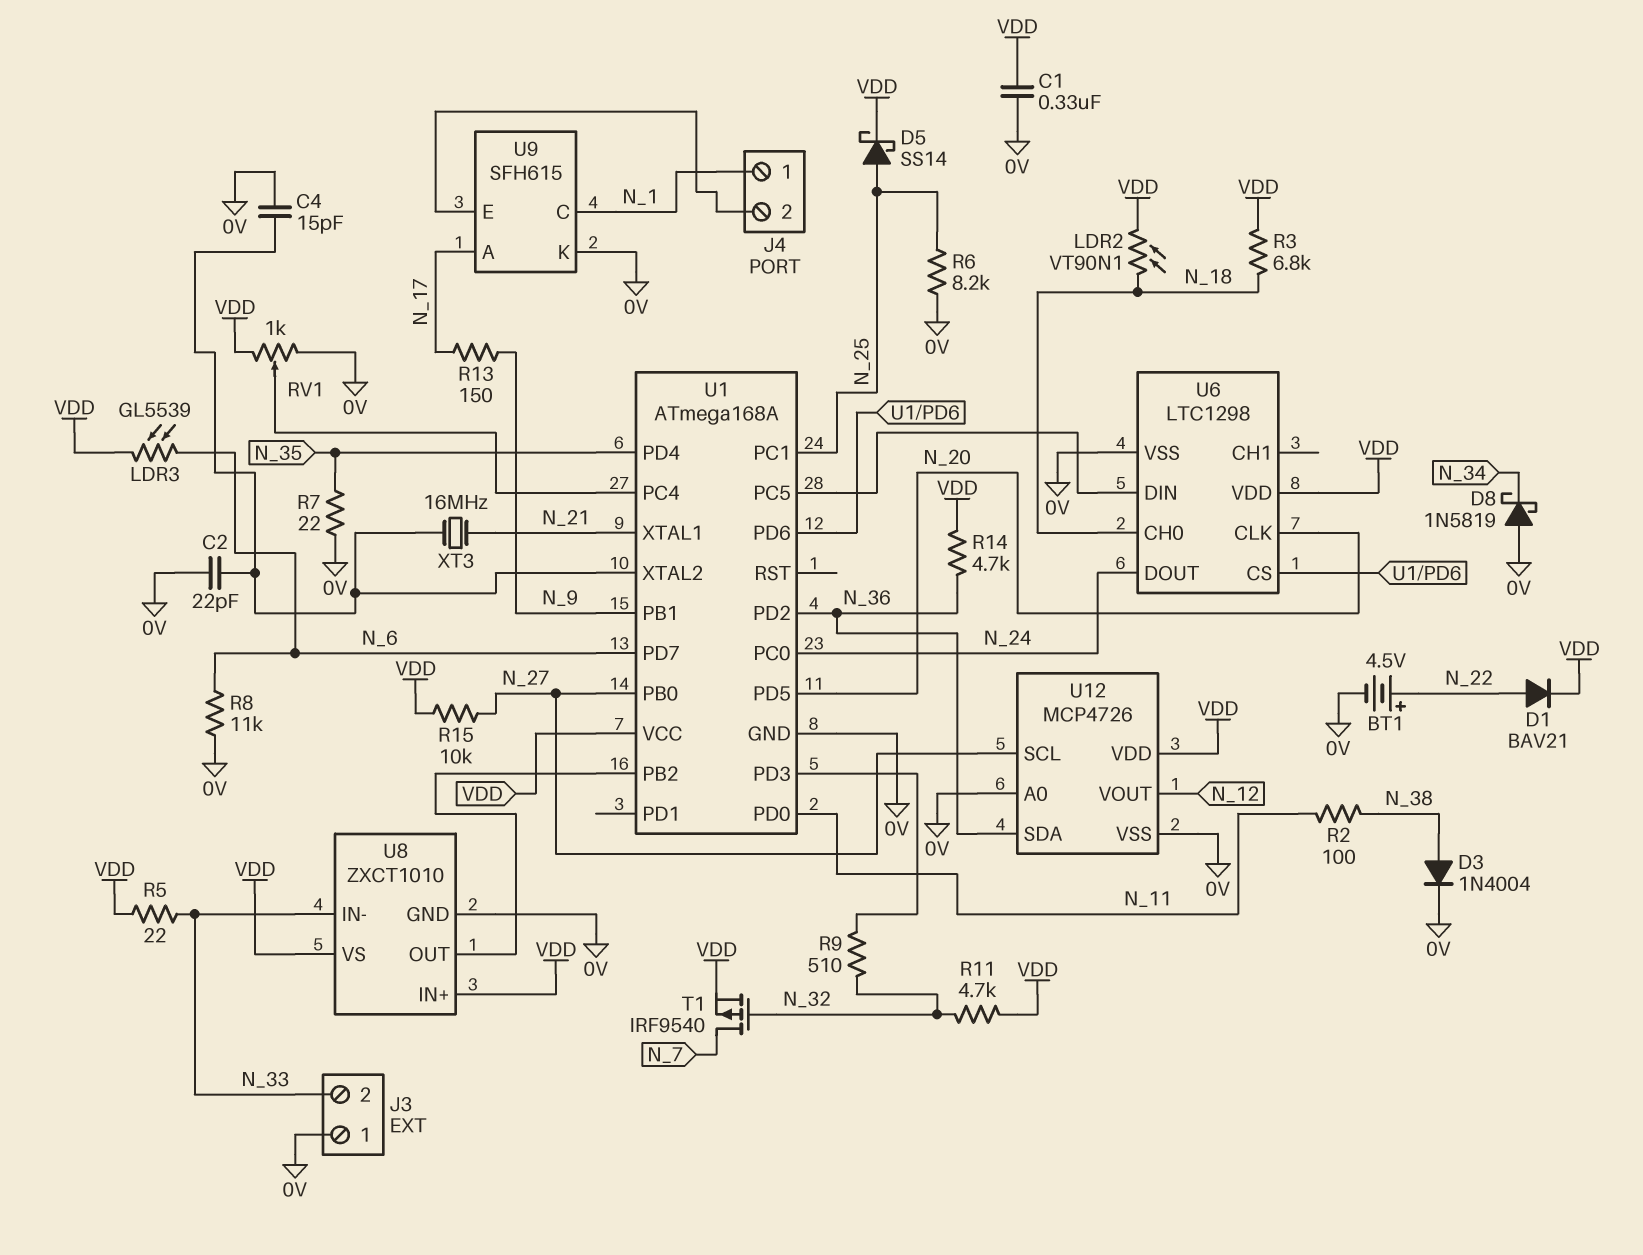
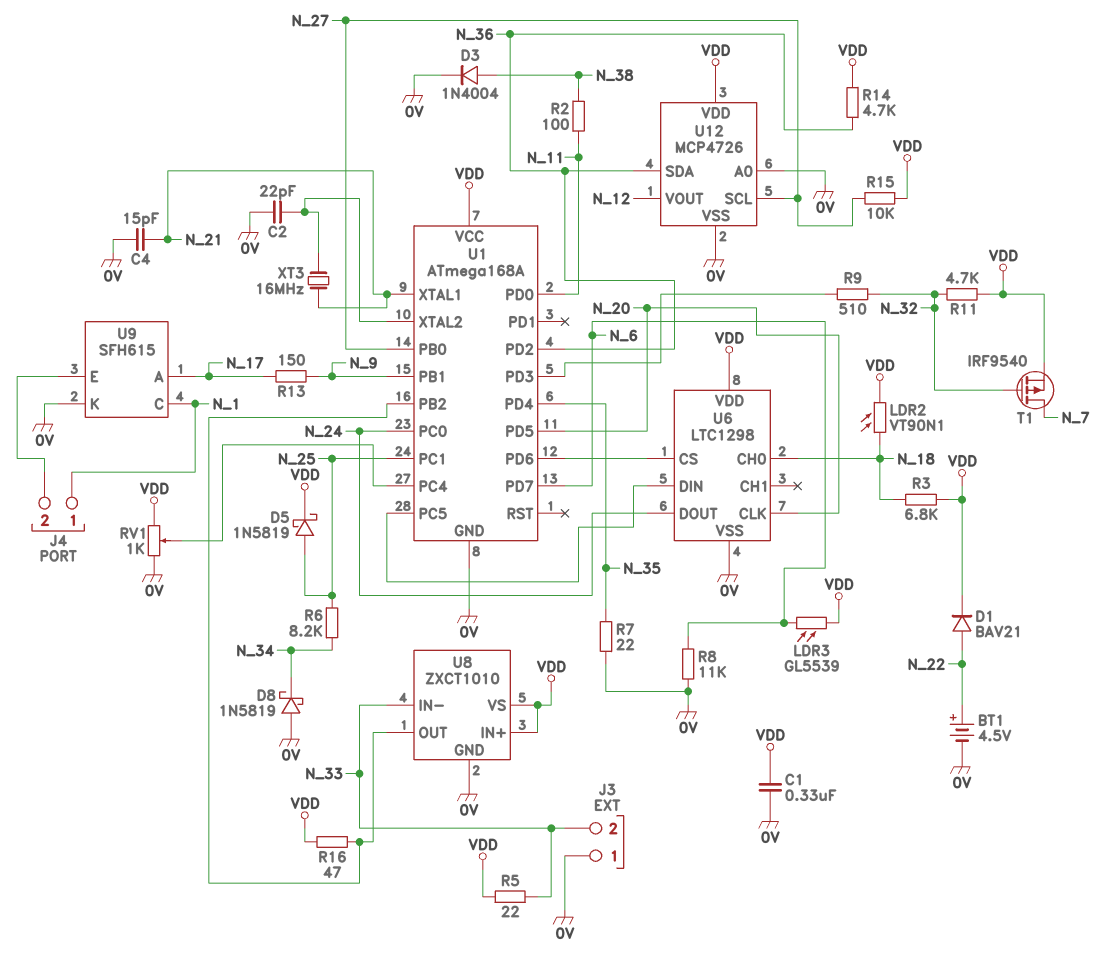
C4: 15pF (0V, U1/XTAL2) -> 15pF (0V, N_21)
D5: schottky SS14 (A N_25, K VDD) -> schottky 1N5819 (A N_25, K VDD)
R6: 8.2k (0V, N_25) -> 8.2k (N_25, N_34)
R16: none -> 47 (U1/PB2, VDD)

